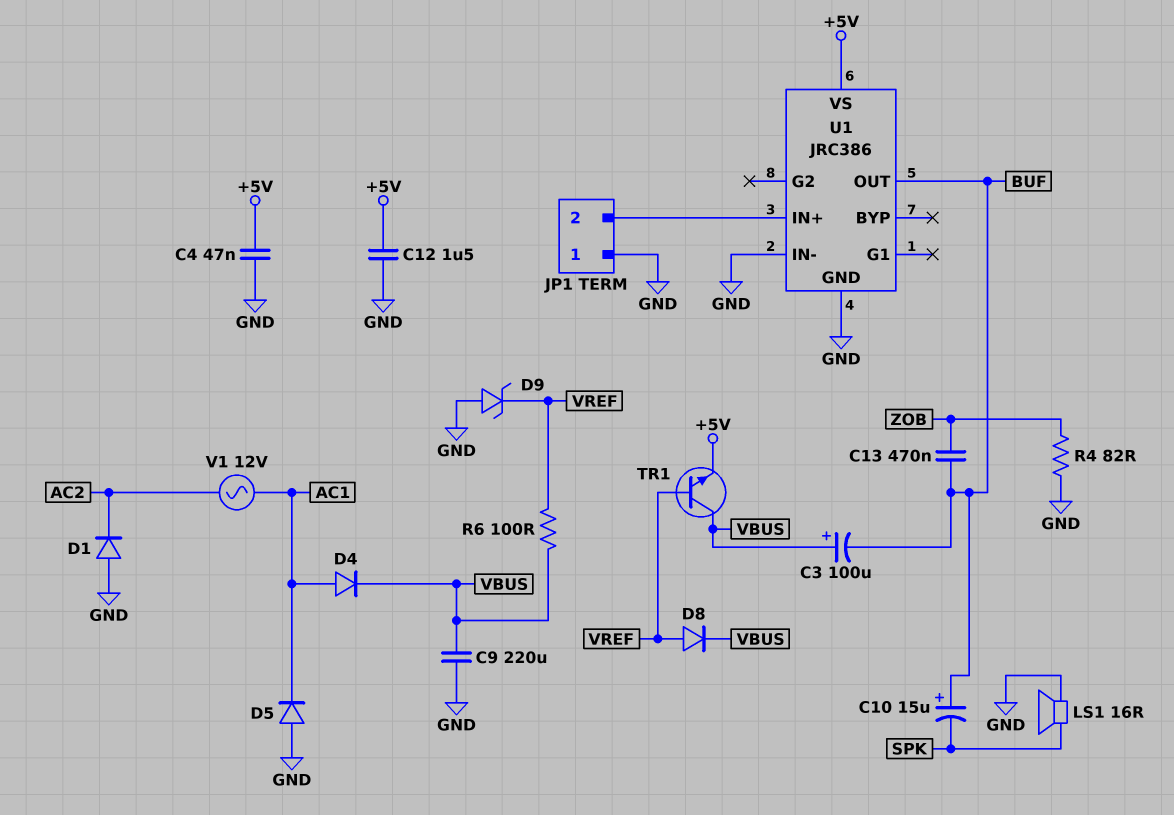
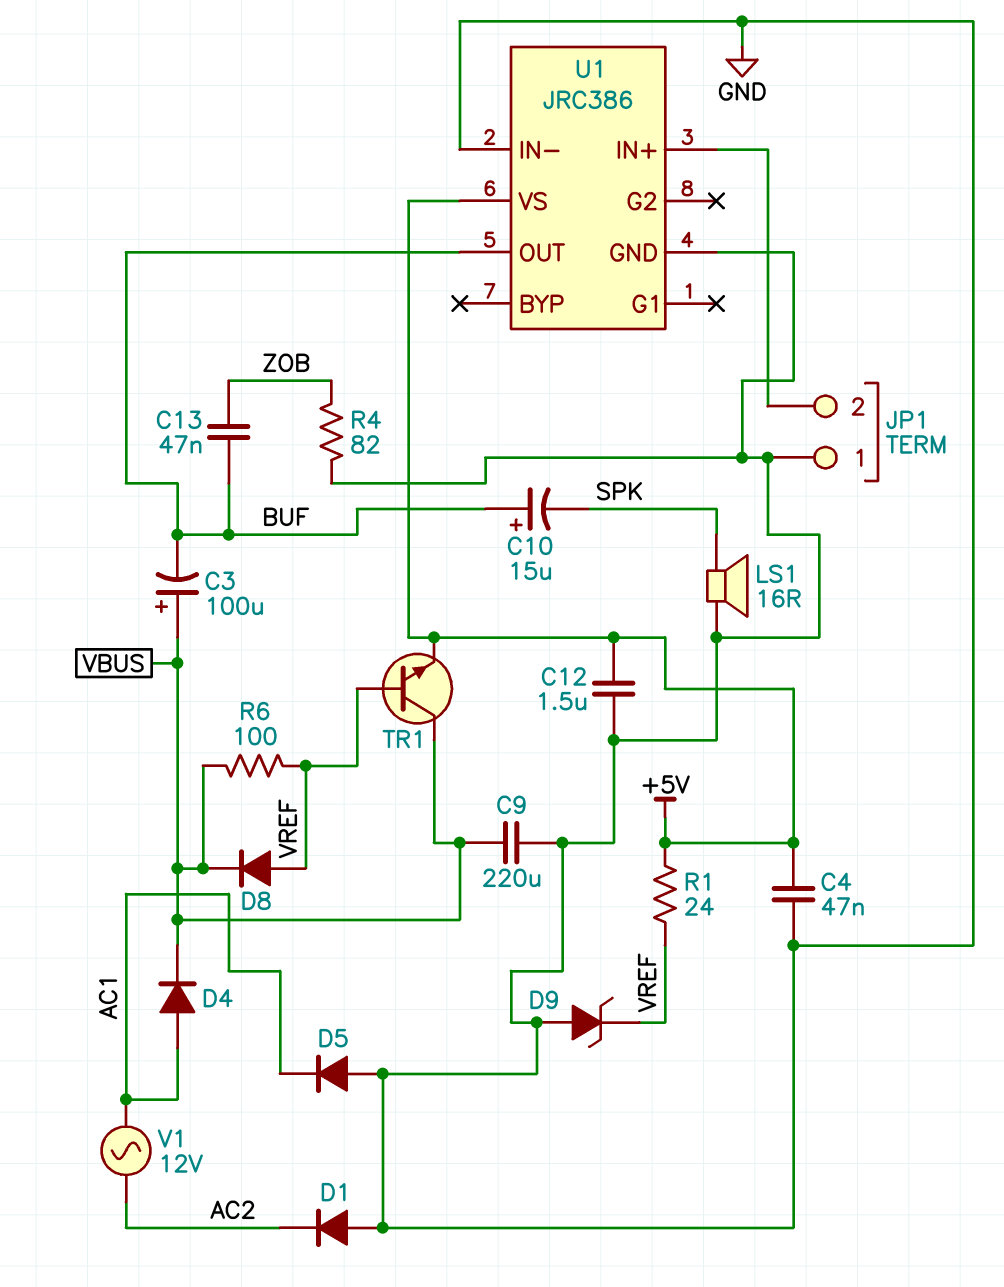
C13: 470nF (BUF, ZOB) -> 47nF (BUF, ZOB)
R1: none -> 24 (+5V, VREF)

